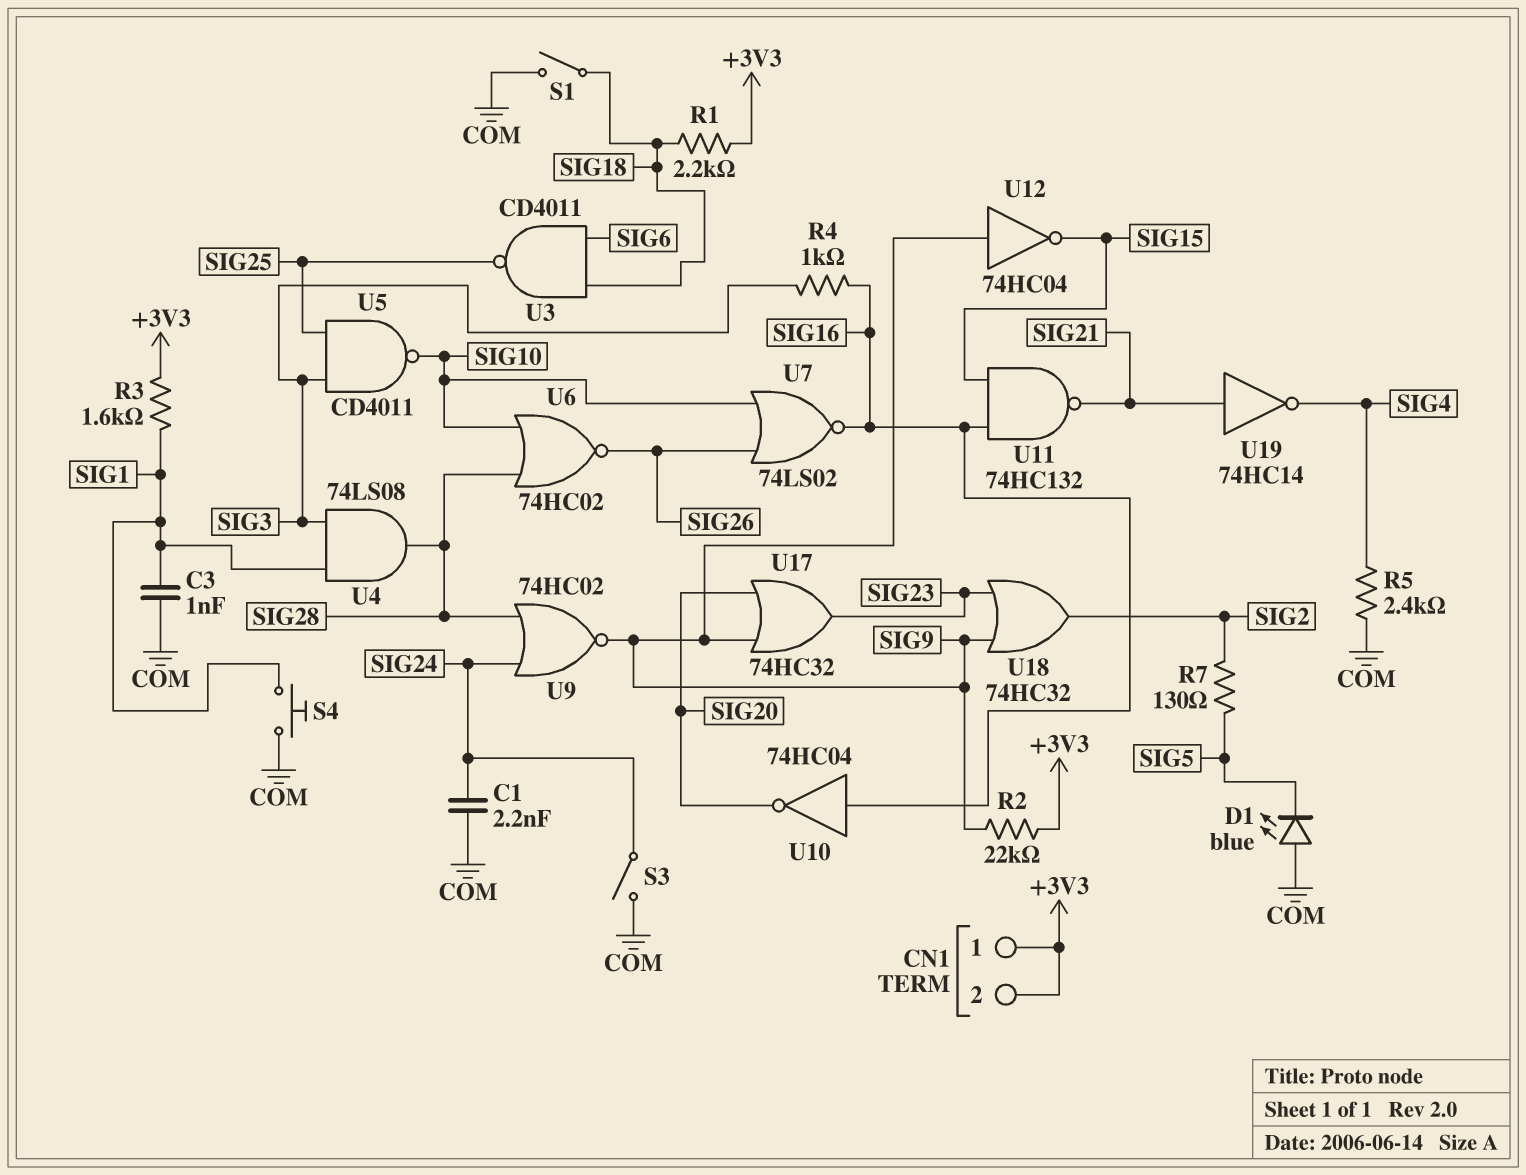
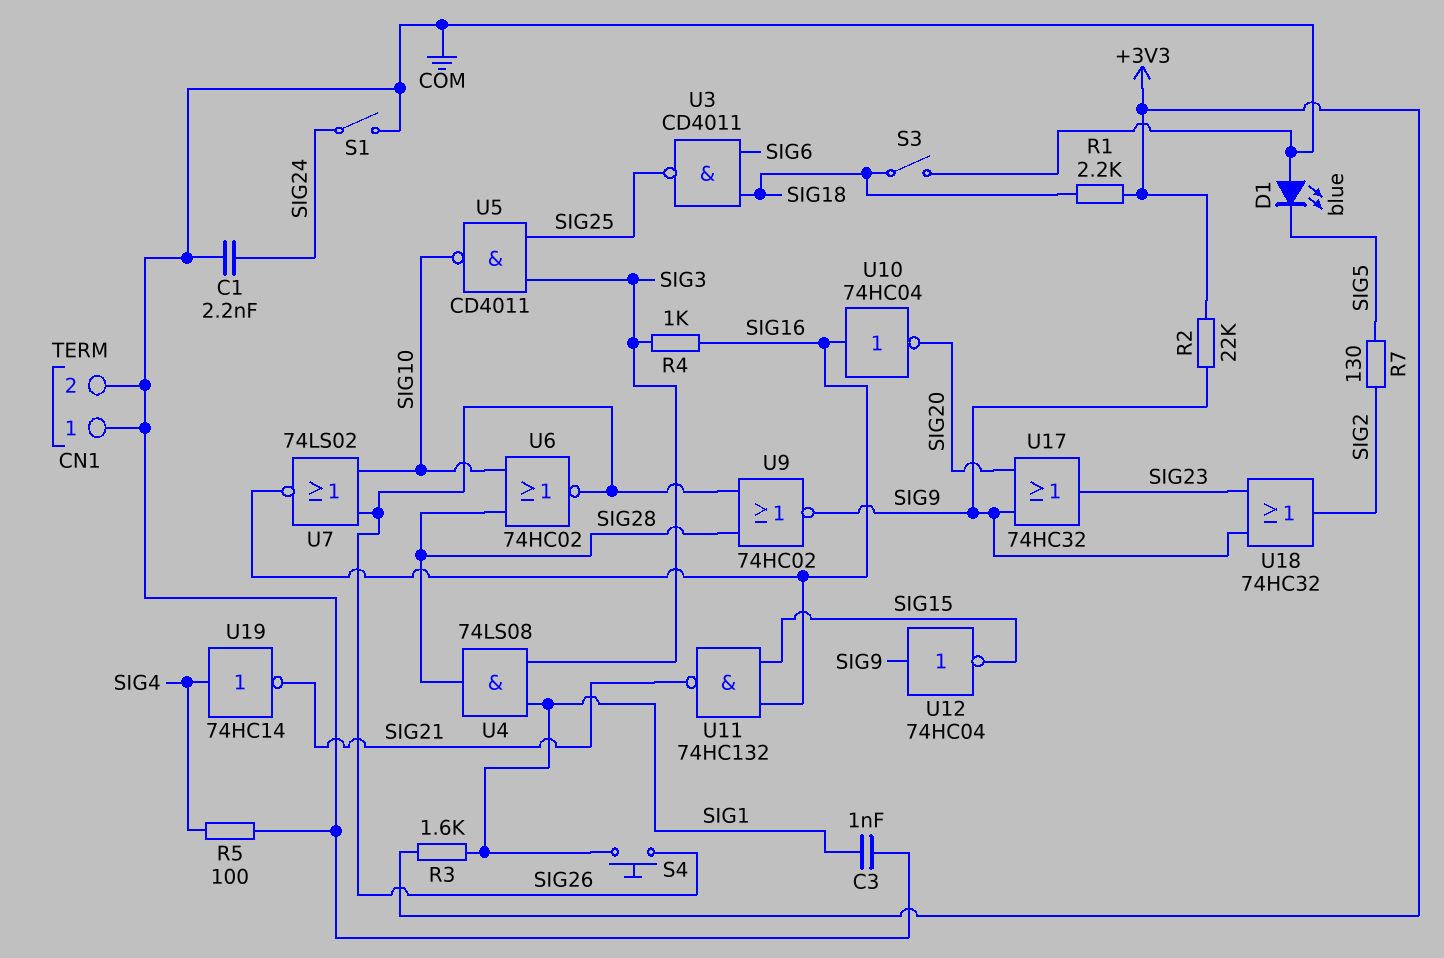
CN1 pin 1: +3V3 -> COM
CN1 pin 2: +3V3 -> COM
R5: 2.4k (COM, SIG4) -> 100 (COM, SIG4)
S1: switch (COM, SIG18) -> switch (COM, SIG24)
S3: switch (COM, SIG24) -> switch (COM, SIG18)
S4: button (COM, SIG1) -> button (SIG1, SIG26)
U9: NOR 74HC02 (in SIG24, in SIG28, out SIG9) -> NOR 74HC02 (in SIG26, in SIG28, out SIG9)
U19: NOT 74HC14 (in SIG21, out SIG4) -> NOT 74HC14 (in SIG4, out SIG21)

